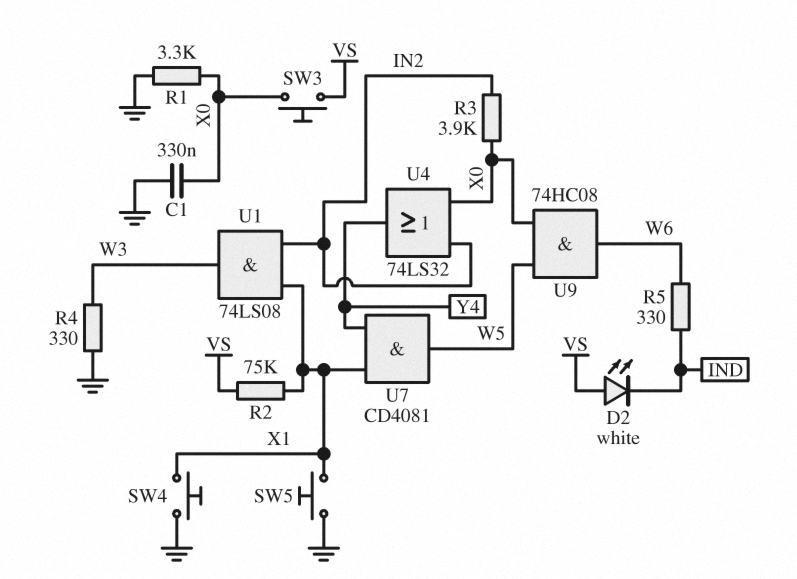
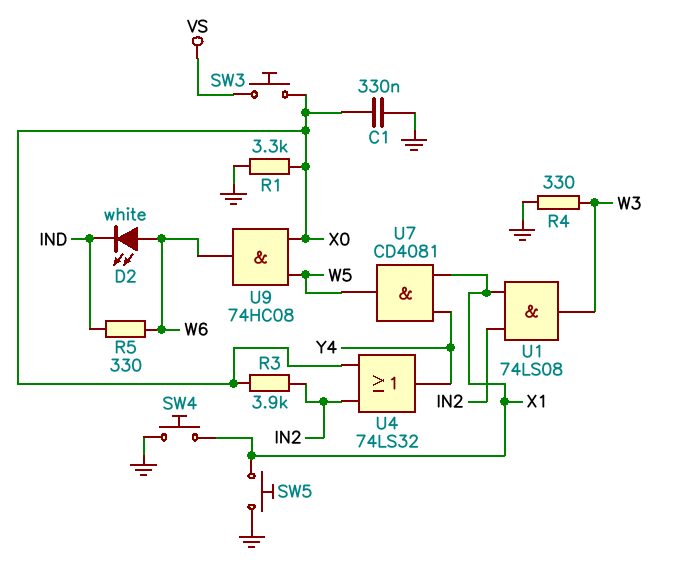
D2: LED white (A VS, K IND) -> LED white (A W6, K IND)
R2: 75k (VS, X1) -> none

